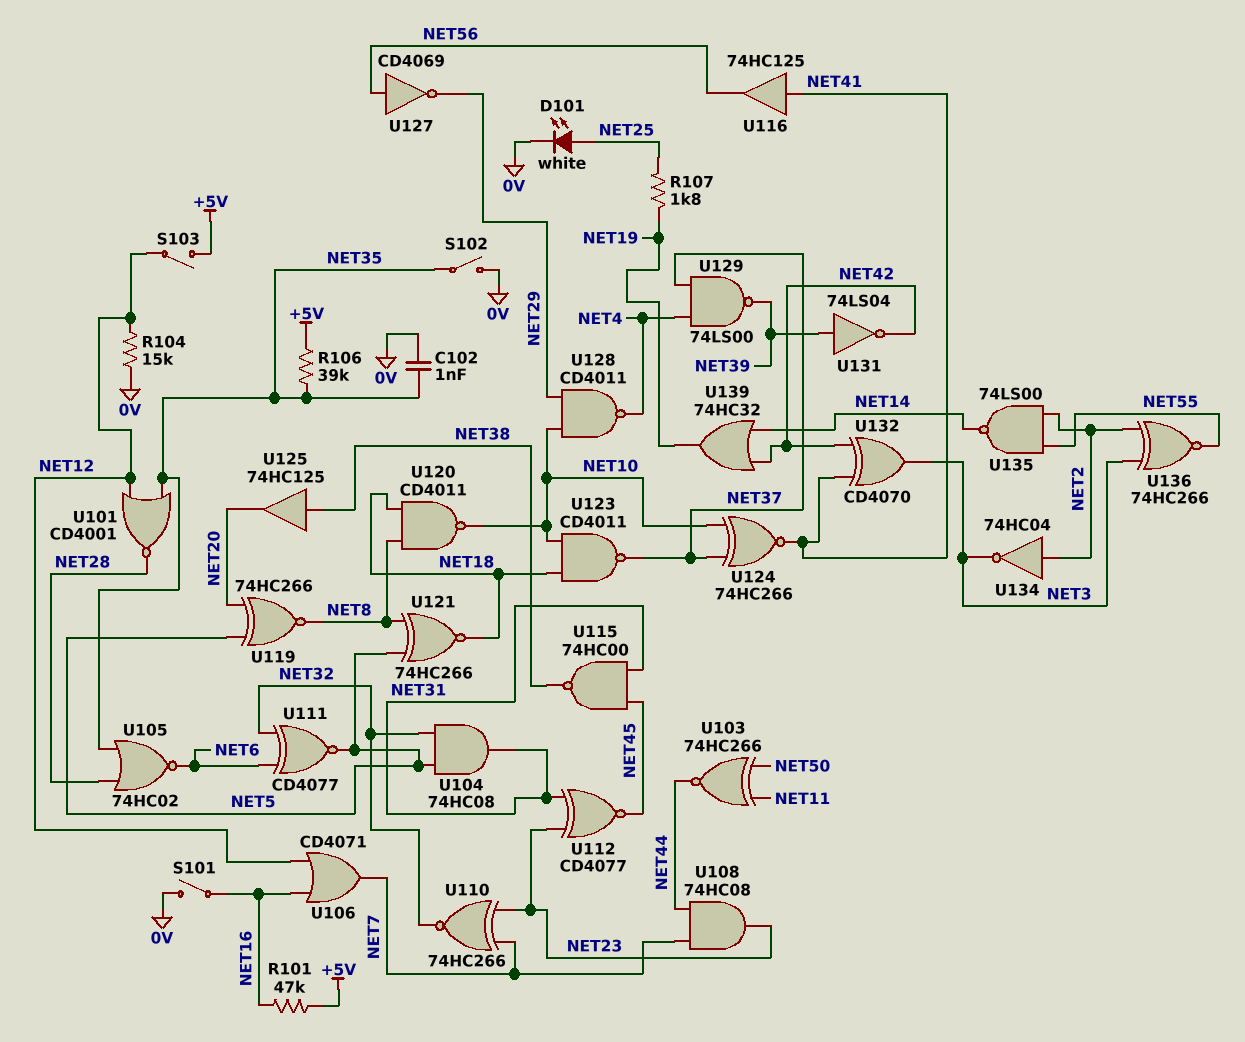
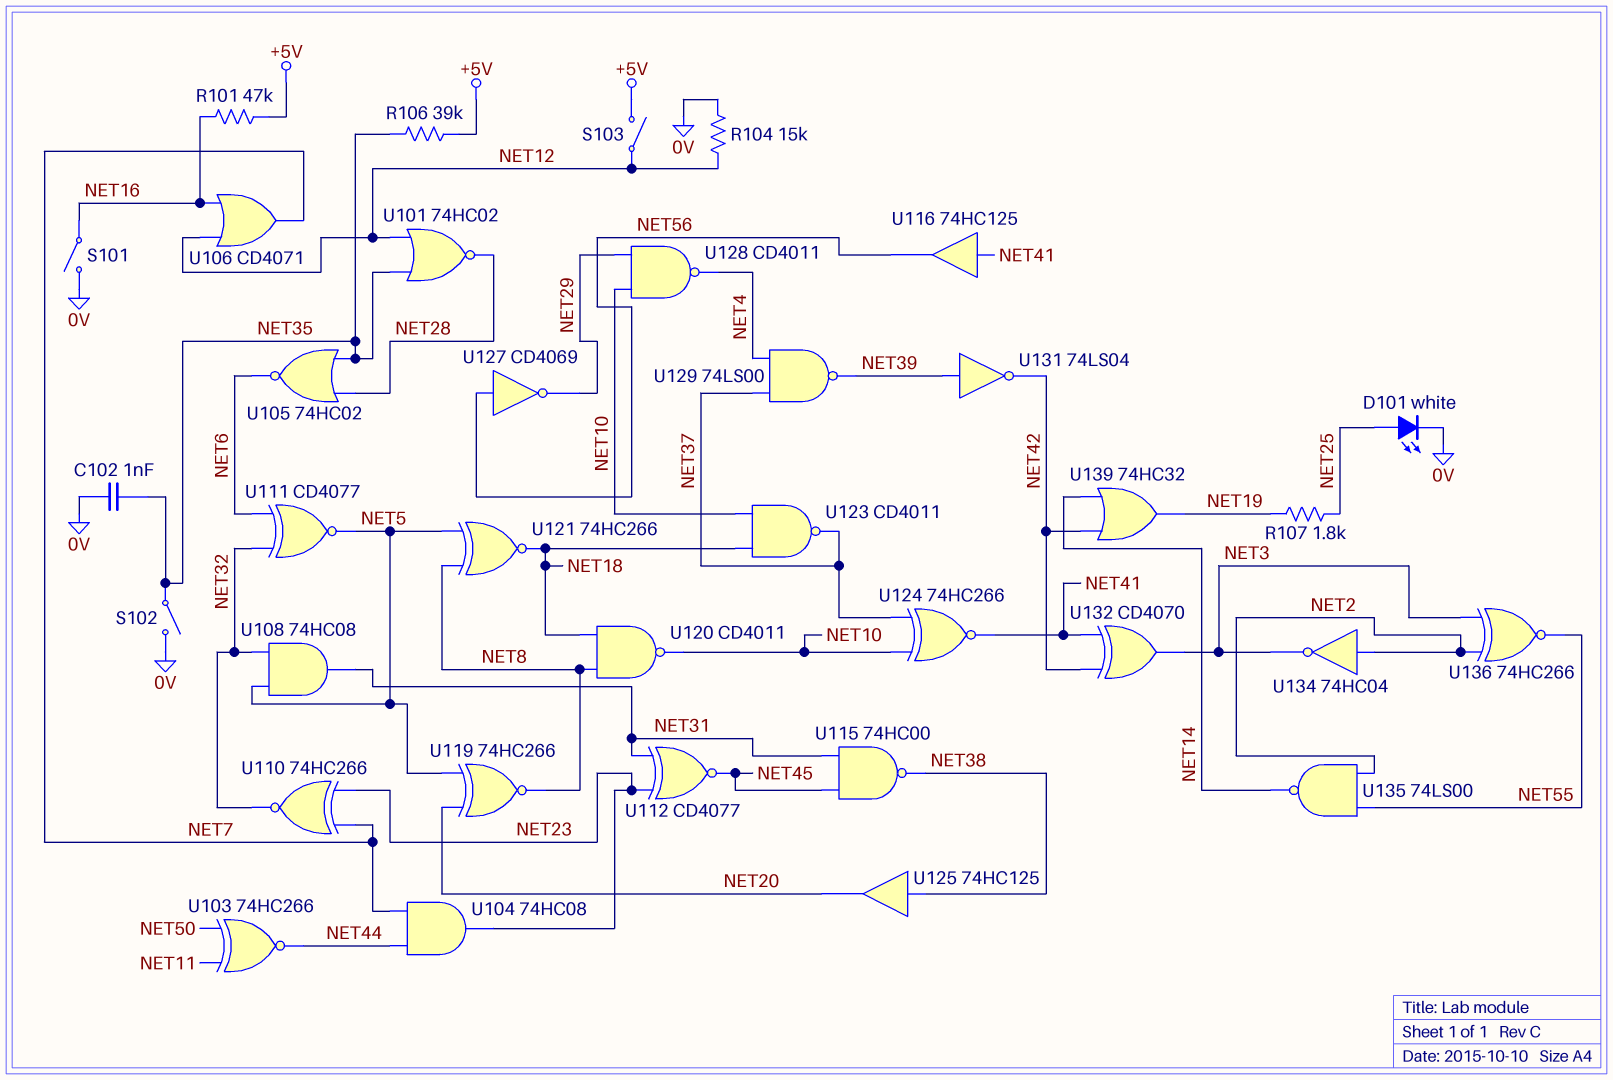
U101: NOR CD4001 (in NET12, in NET35, out NET28) -> NOR 74HC02 (in NET12, in NET35, out NET28)
U104: AND 74HC08 (in NET5, in NET32, out NET31) -> AND 74HC08 (in NET7, in NET44, out NET23)
U108: AND 74HC08 (in NET7, in NET44, out NET23) -> AND 74HC08 (in NET5, in NET32, out NET31)

